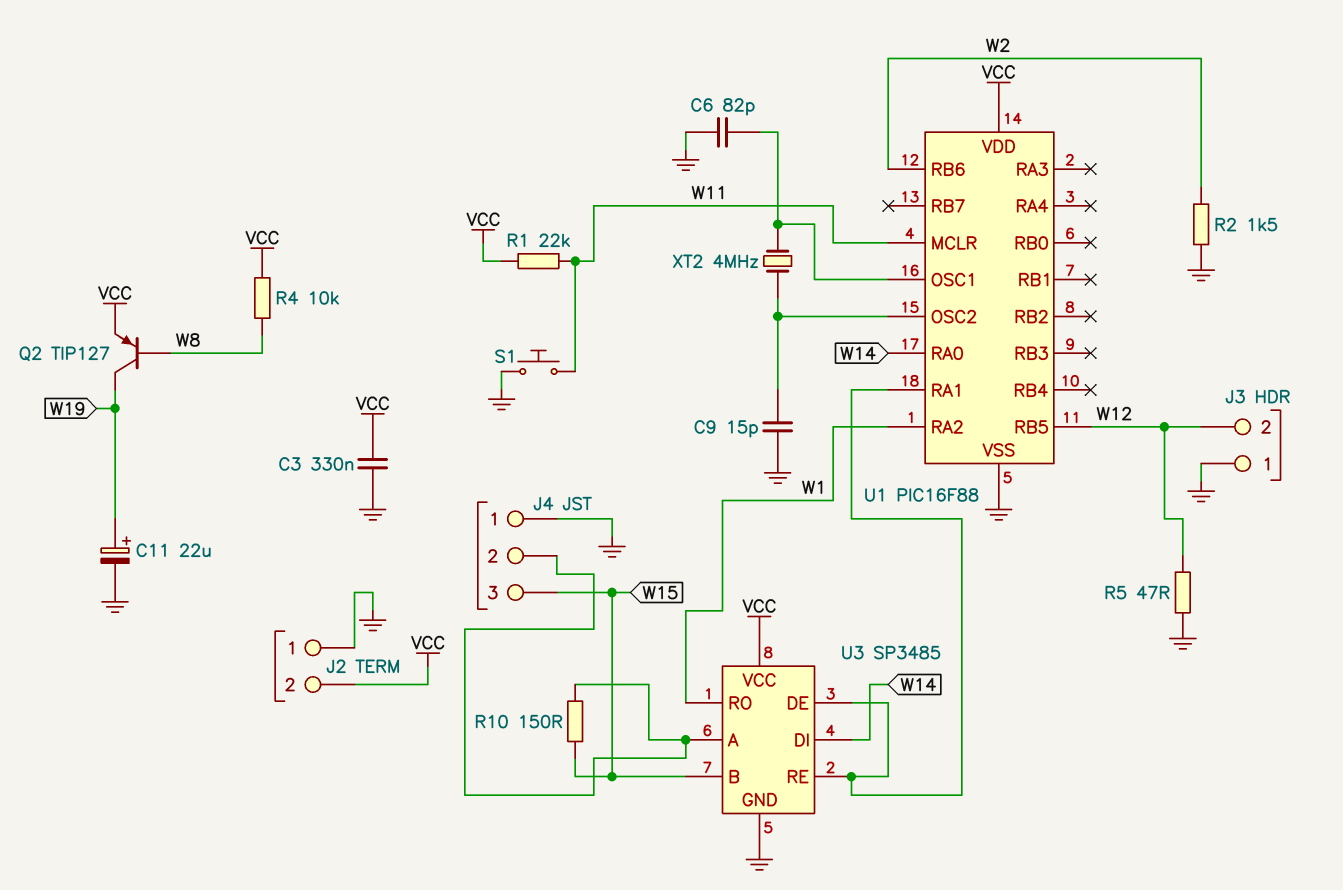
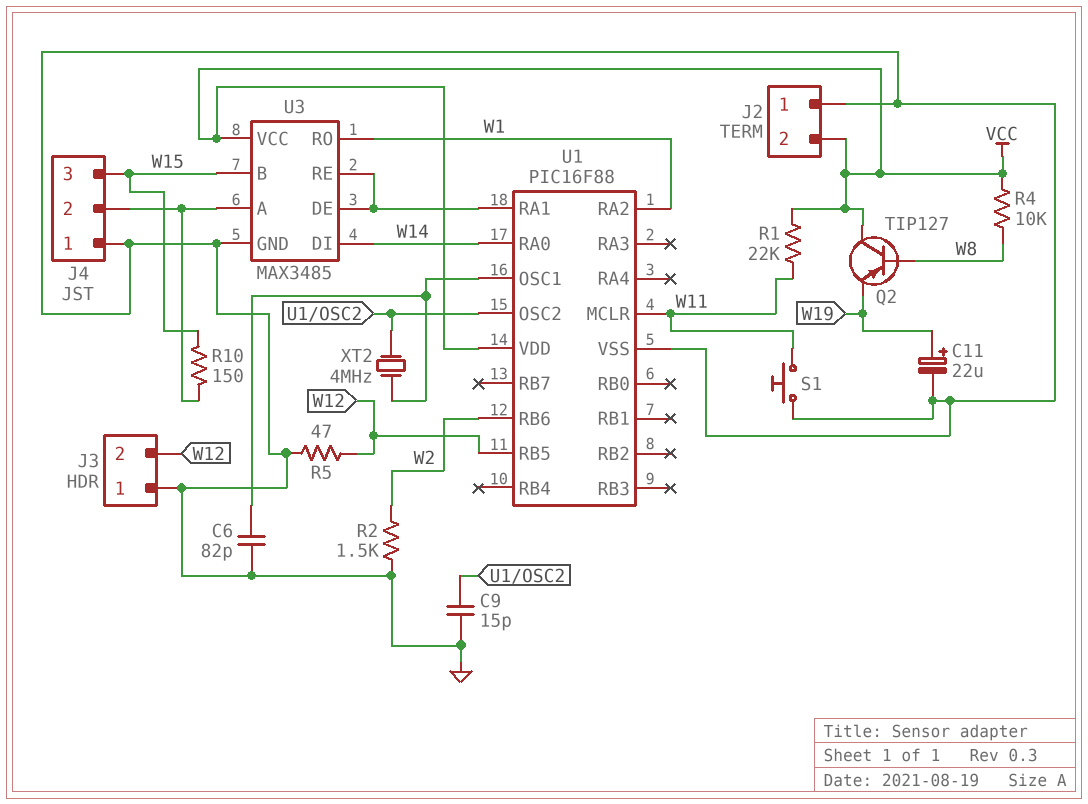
C3: 330nF (GND, VCC) -> none
Q2: PNP TIP127 (B W8, C W19, E VCC) -> PNP TIP127 (B W8, C VCC, E W19)
U3: SP3485 -> MAX3485

